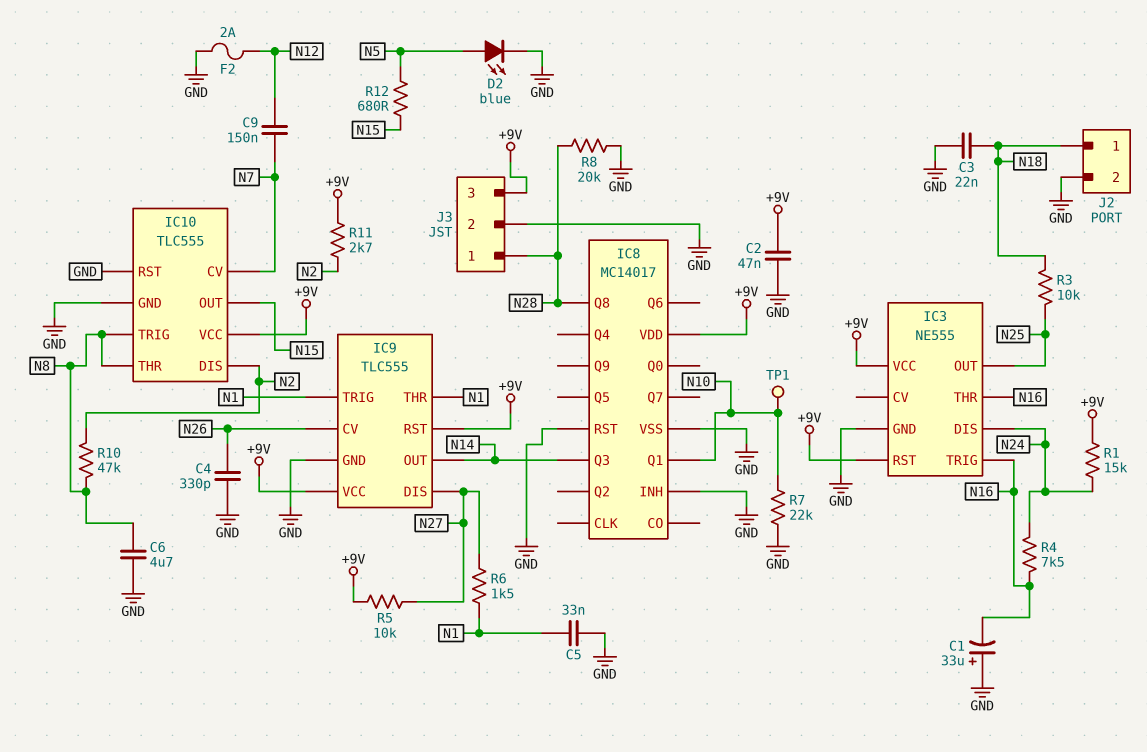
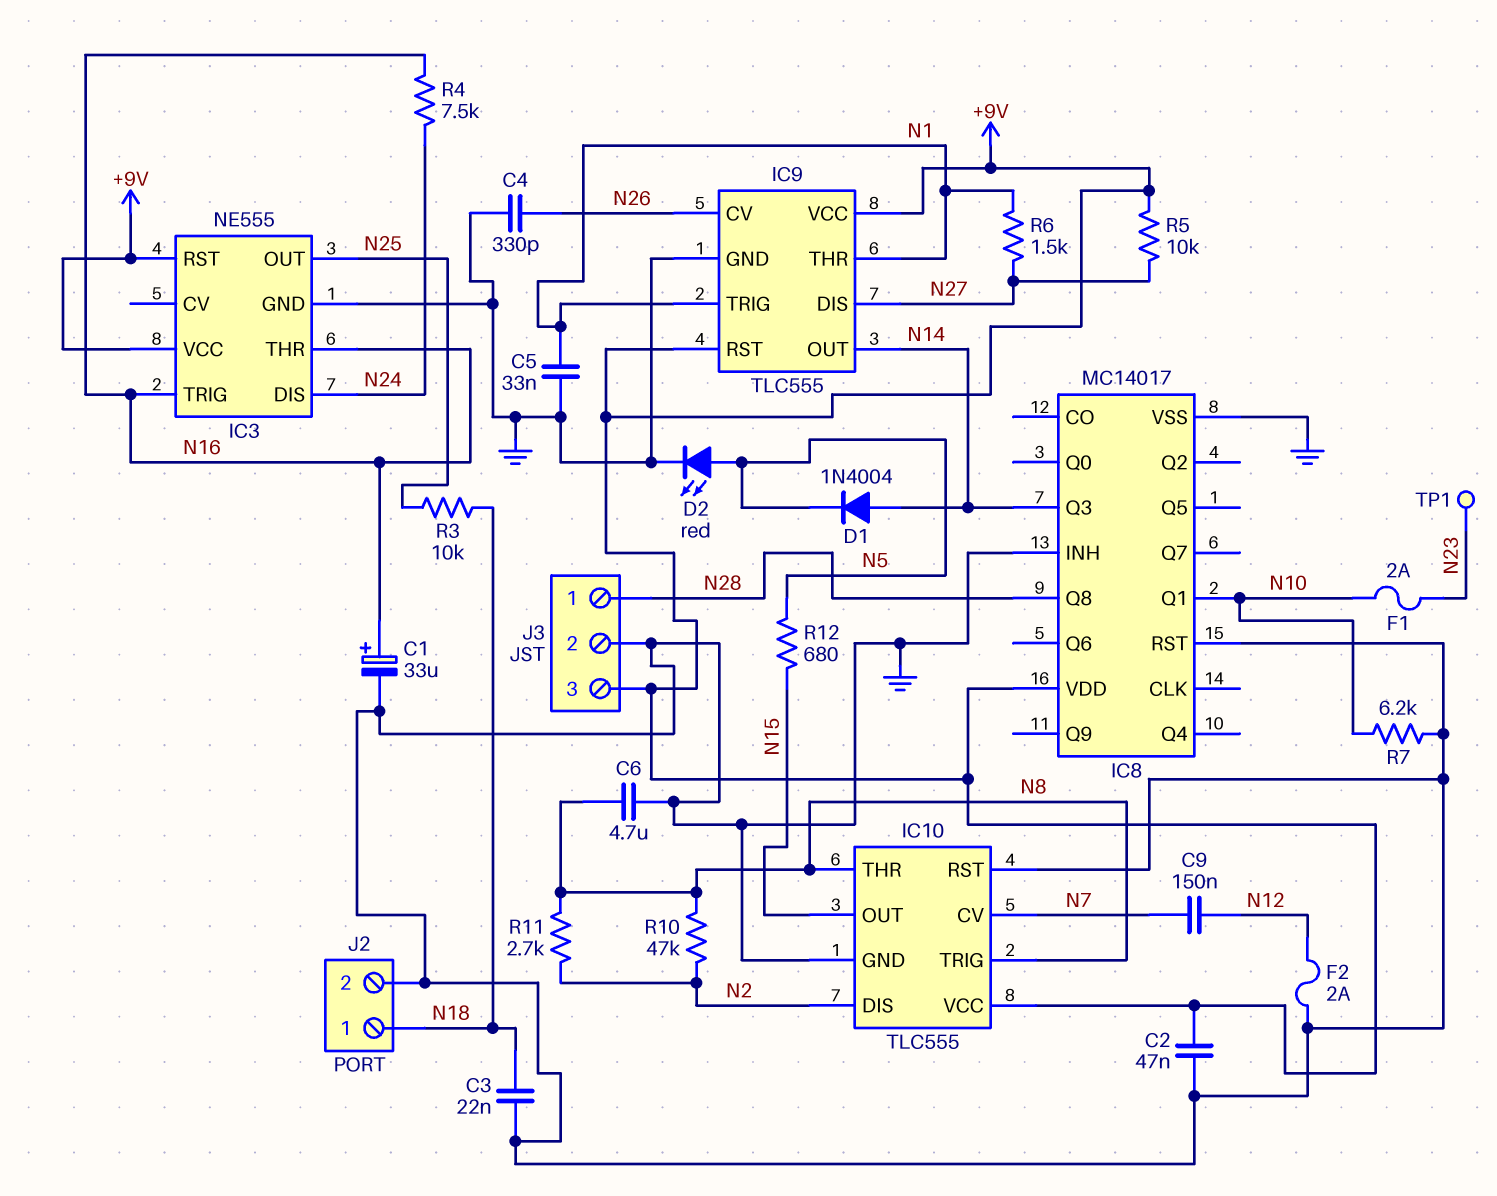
C1: 33uF (plus GND, minus N16) -> 33uF (plus N16, minus GND)
D1: none -> diode 1N4004 (A N14, K N5)
D2: LED blue (A N5, K GND) -> LED red (A N5, K GND)
F1: none -> 2A (N10, N23)
R1: 15k (+9V, N24) -> none
R7: 22k (GND, N10) -> 6.2k (GND, N10)
R8: 20k (GND, N28) -> none
R11: 2.7k (+9V, N2) -> 2.7k (N2, N8)
TP1: test point (N10) -> test point (N23)

